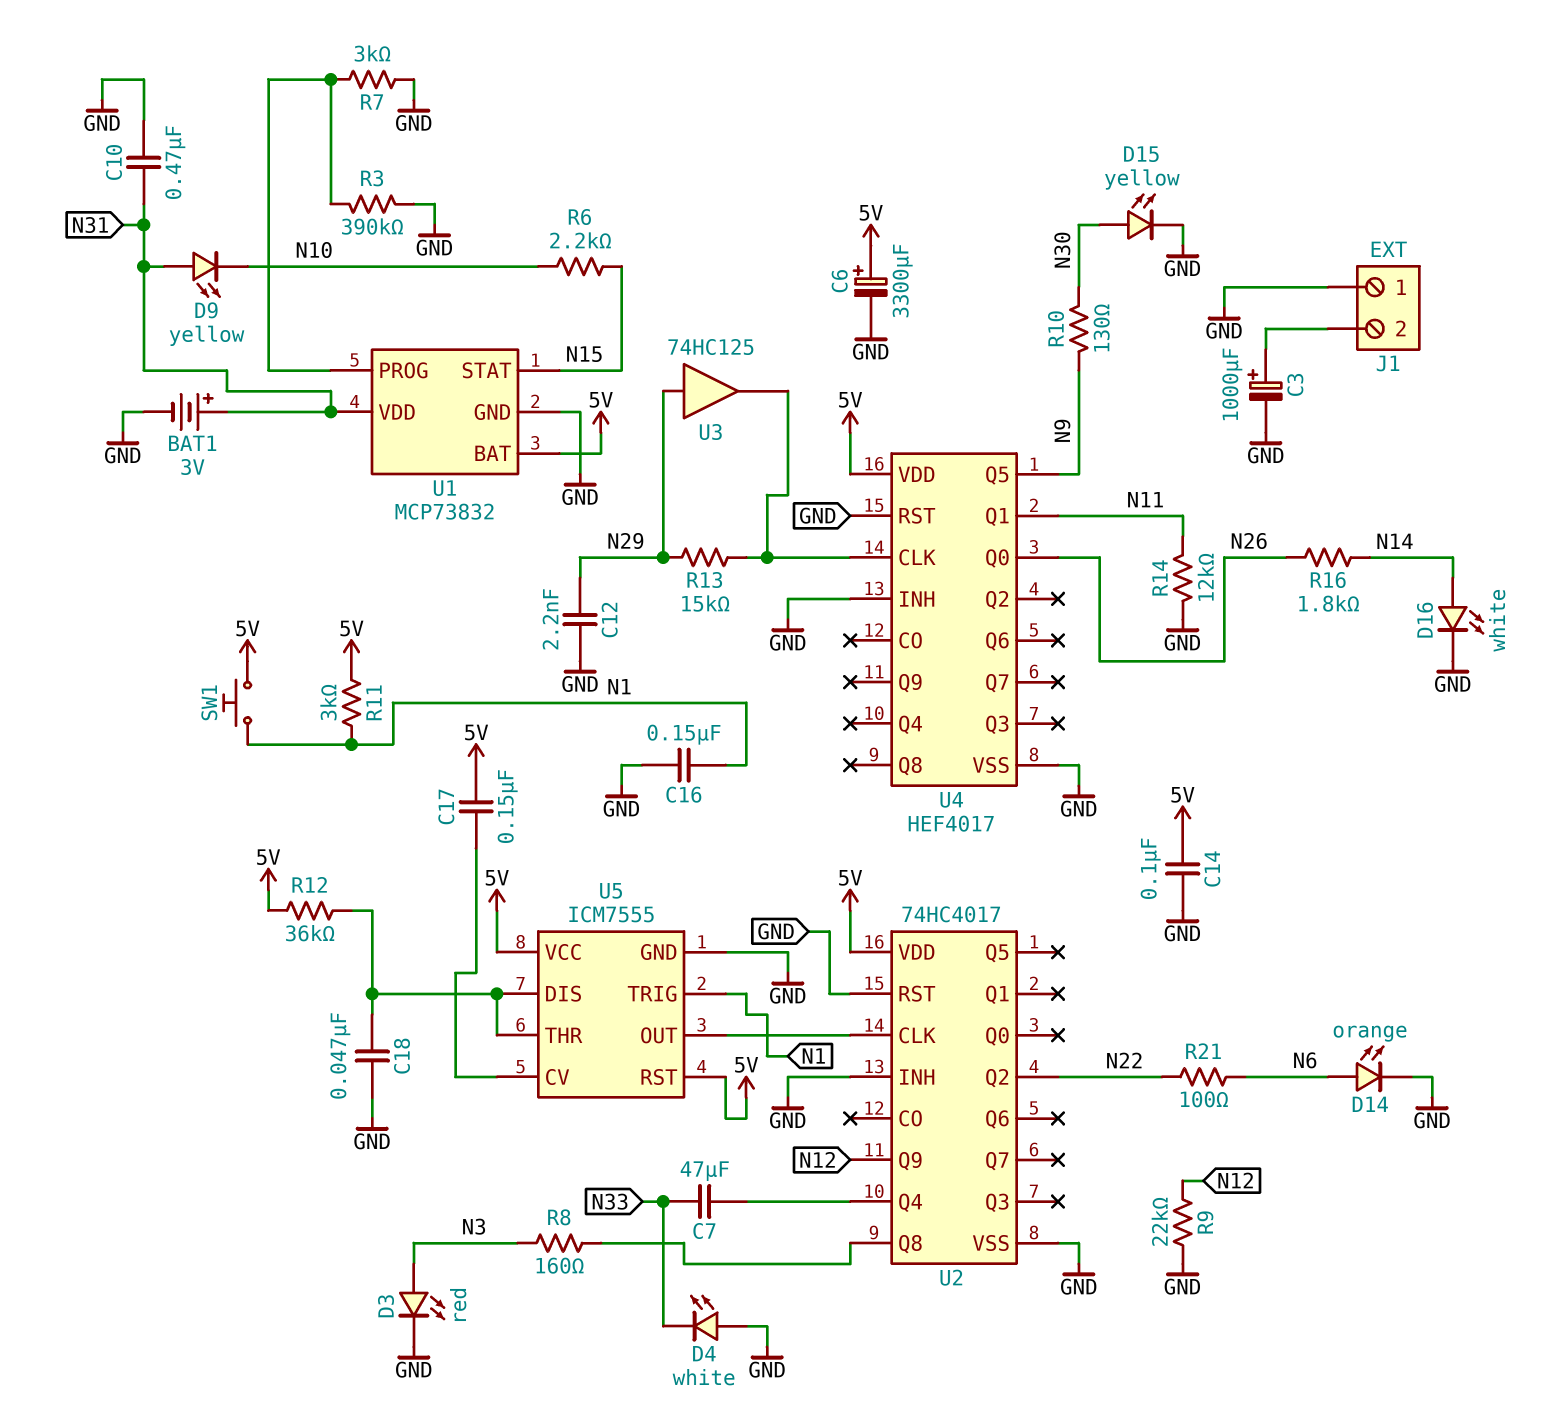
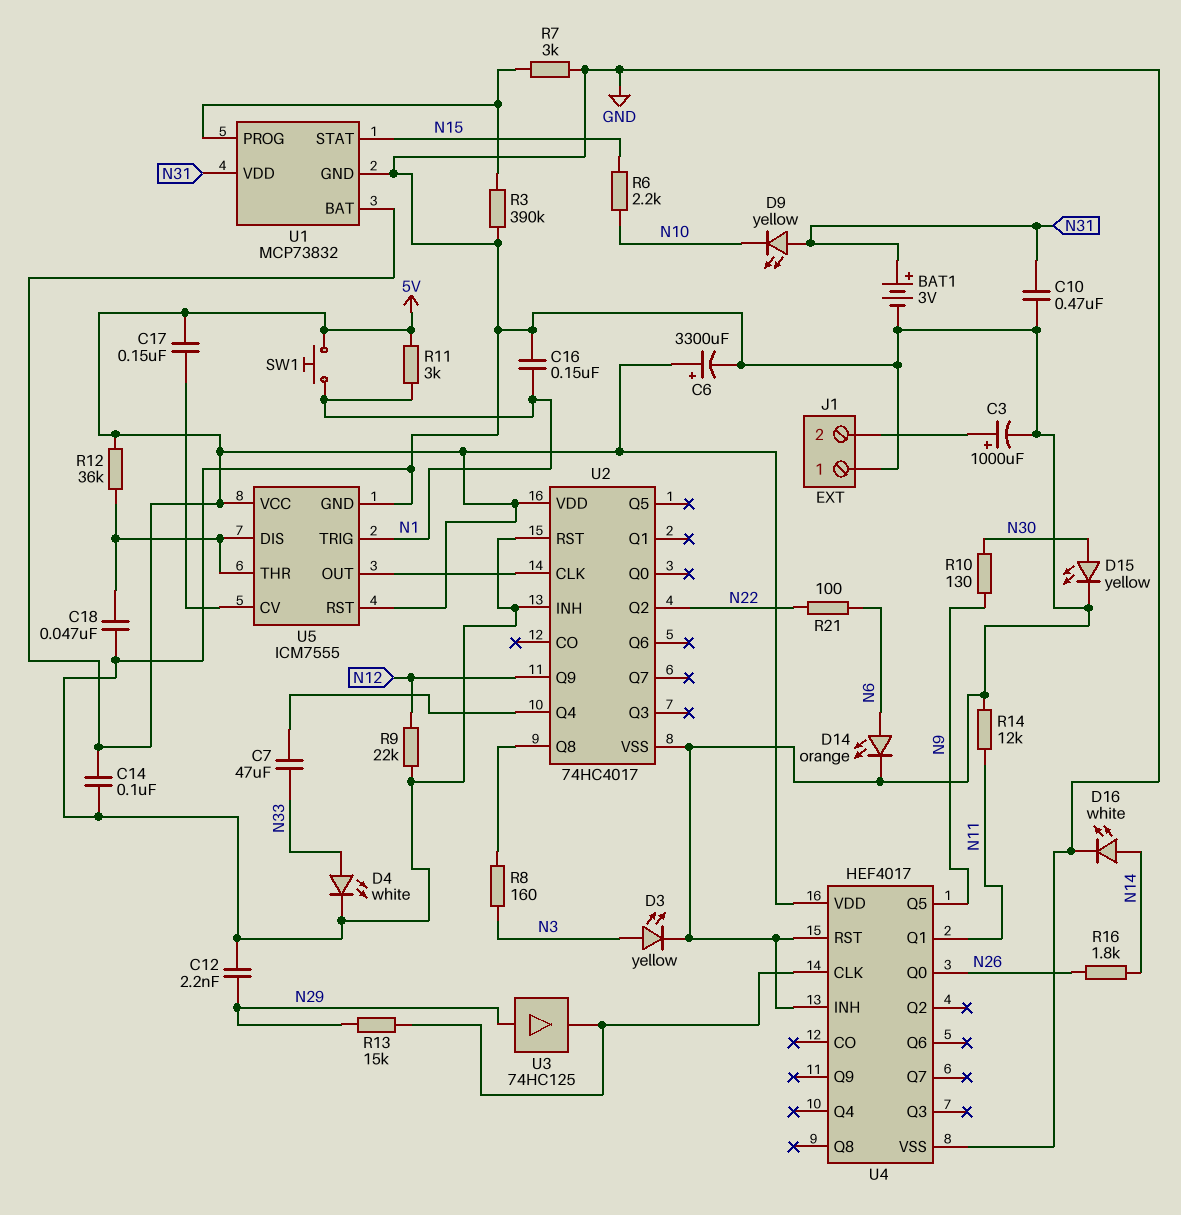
D3: LED red (A N3, K GND) -> LED yellow (A N3, K GND)
D4: LED white (A GND, K N33) -> LED white (A N33, K GND)

